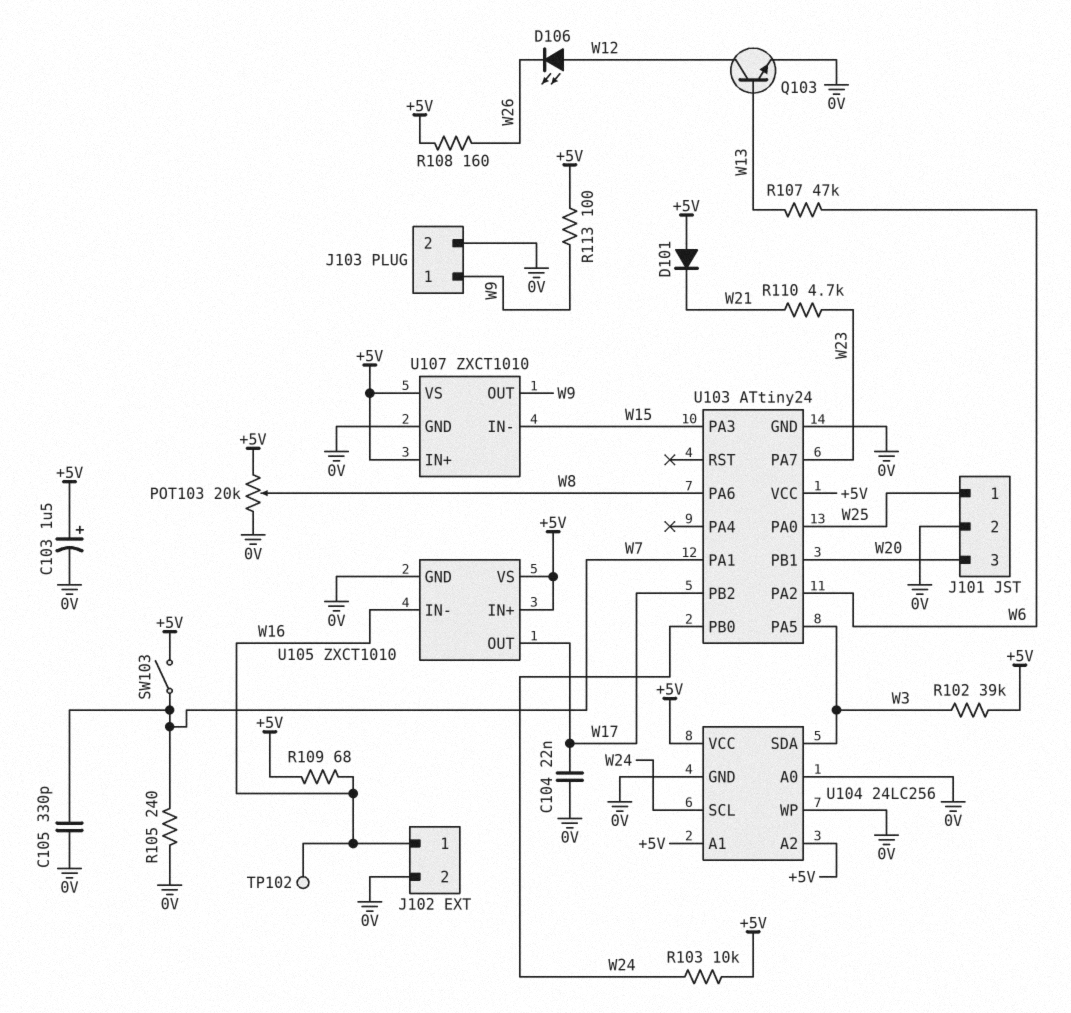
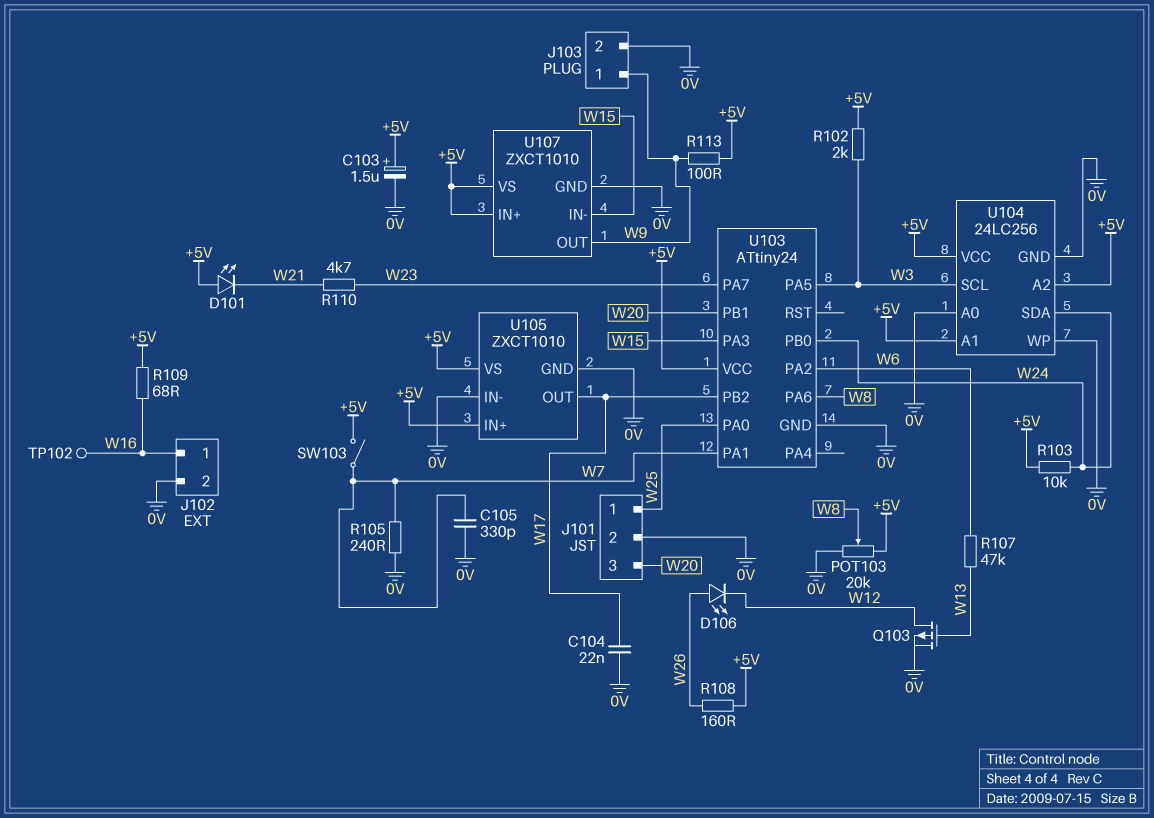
D101: diode (A +5V, K W21) -> LED (A +5V, K W21)
D106: LED (A W12, K W26) -> LED (A W26, K W12)
Q103: NPN (B W13, C W12, E 0V) -> PMOS (G W13, D W12, S 0V)
R102: 39k (+5V, W3) -> 2k (+5V, W3)
U104 pin SCL: W24 -> W3
U104 pin SDA: W3 -> W24
U105 pin IN-: W16 -> 0V

